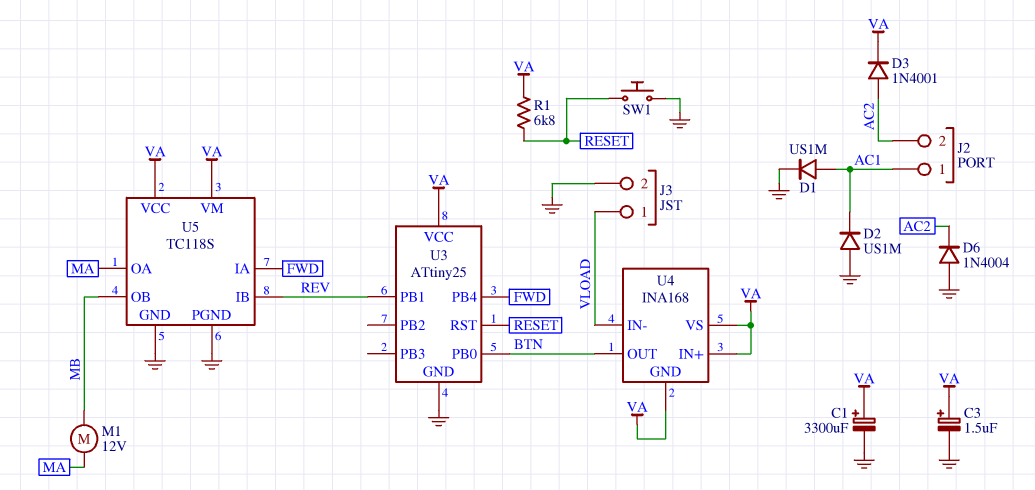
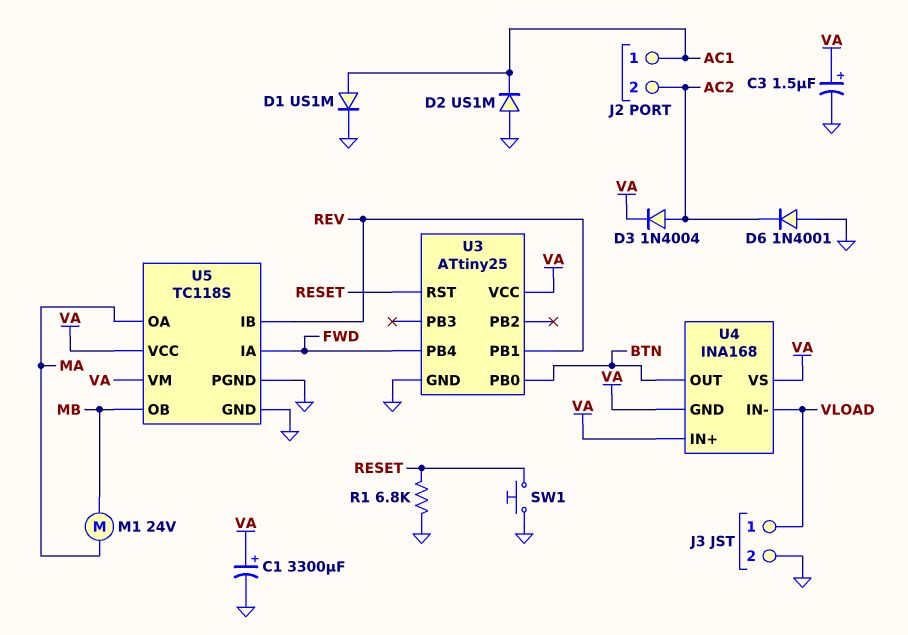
D3: diode 1N4001 (A AC2, K VA) -> diode 1N4004 (A AC2, K VA)
D6: diode 1N4004 (A GND, K AC2) -> diode 1N4001 (A GND, K AC2)
M1: motor 12V (MA, MB) -> motor 24V (MA, MB)
R1: 6.8k (RESET, VA) -> 6.8k (GND, RESET)

